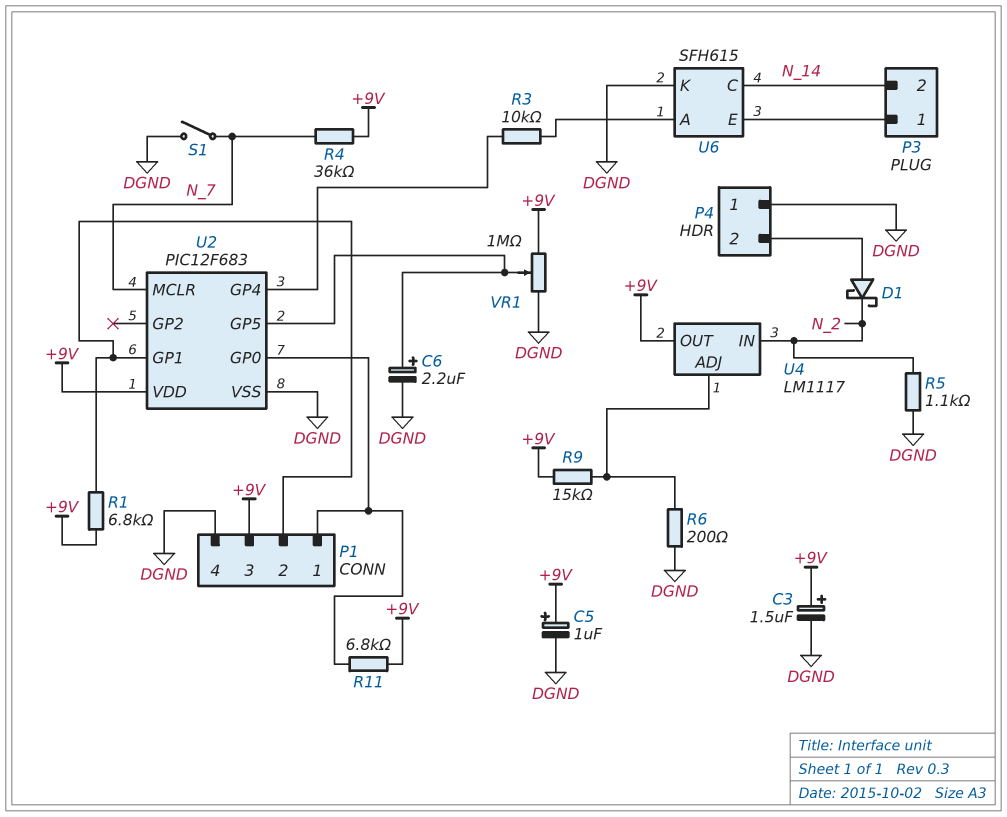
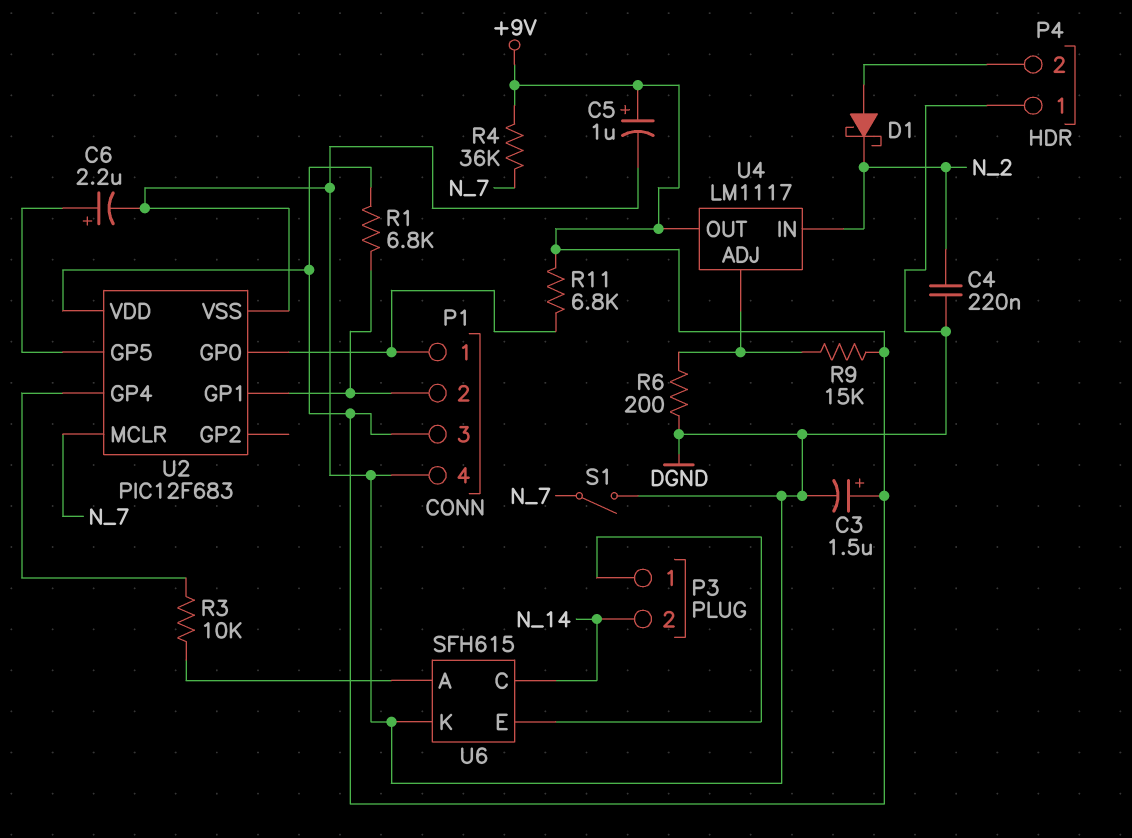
C4: none -> 220nF (DGND, N_2)
R5: 1.1k (DGND, N_2) -> none
VR1: 1M (+9V, DGND, wiper U2/GP5) -> none

